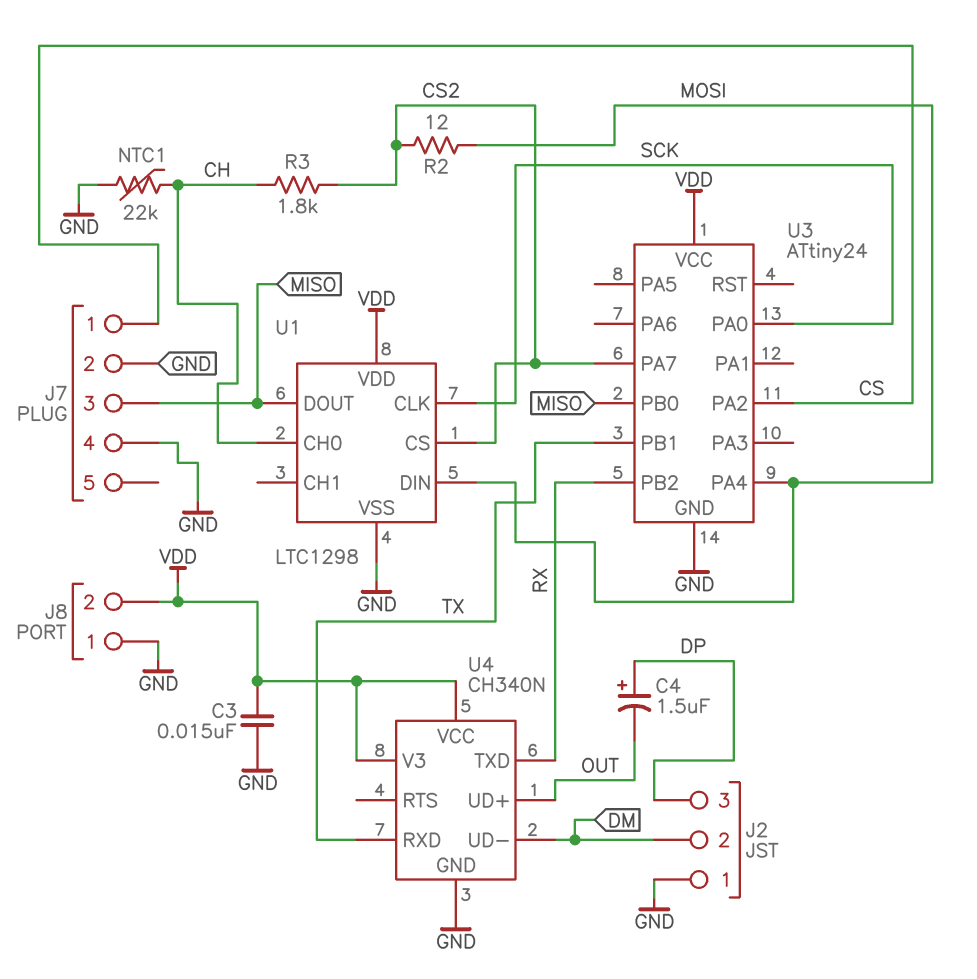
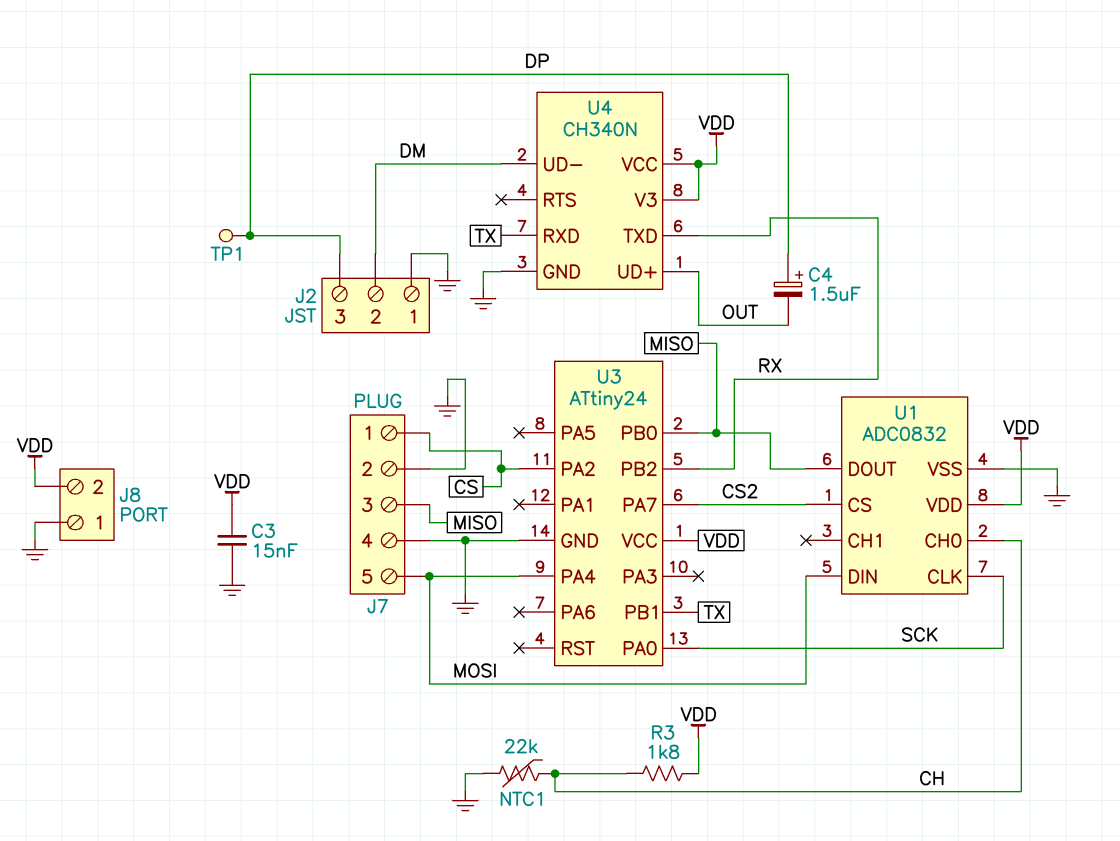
J7 pin 5: none -> MOSI
R2: 12 (CS2, MOSI) -> none
R3: 1.8k (CH, CS2) -> 1.8k (CH, VDD)
TP1: none -> test point (DP)
U1: LTC1298 -> ADC0832

